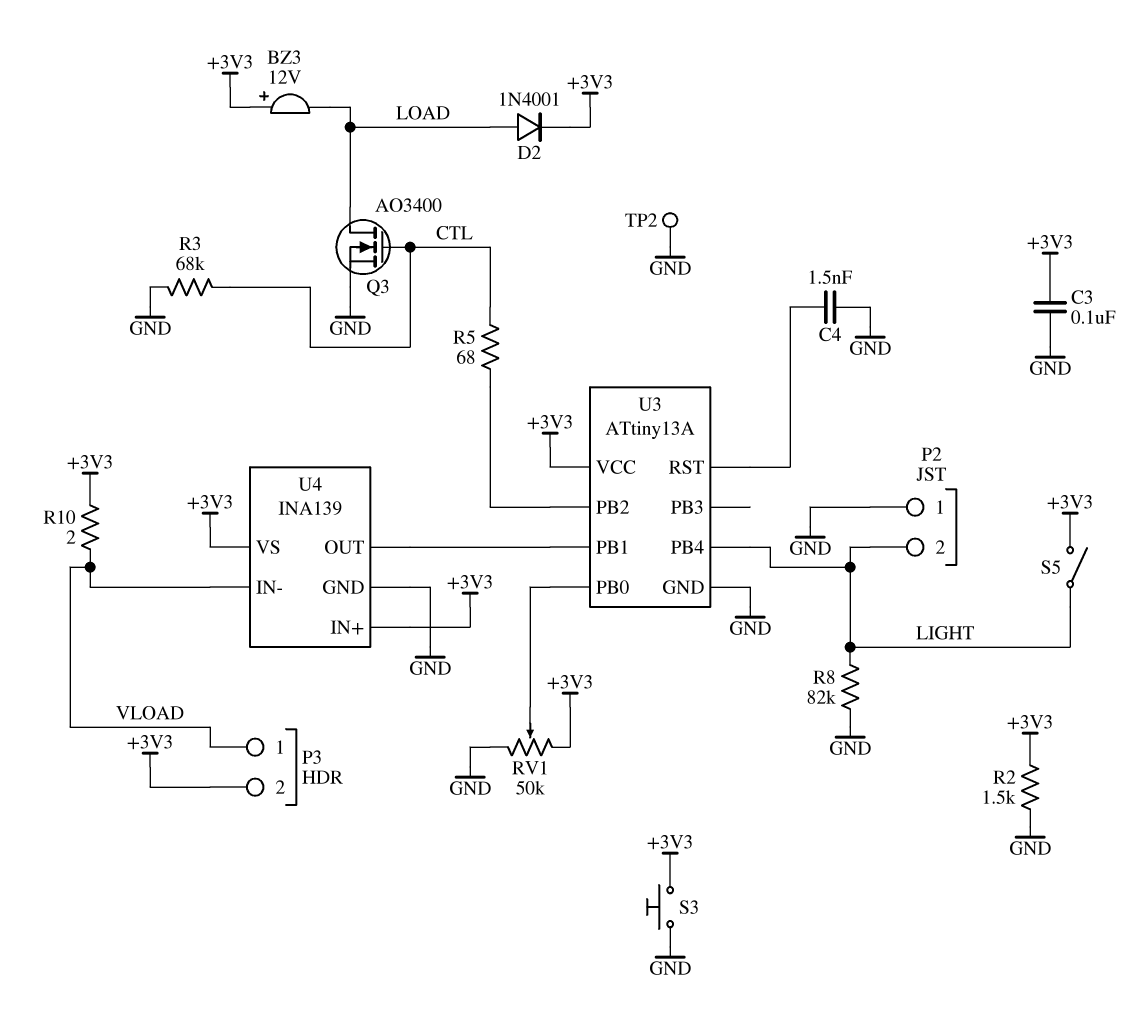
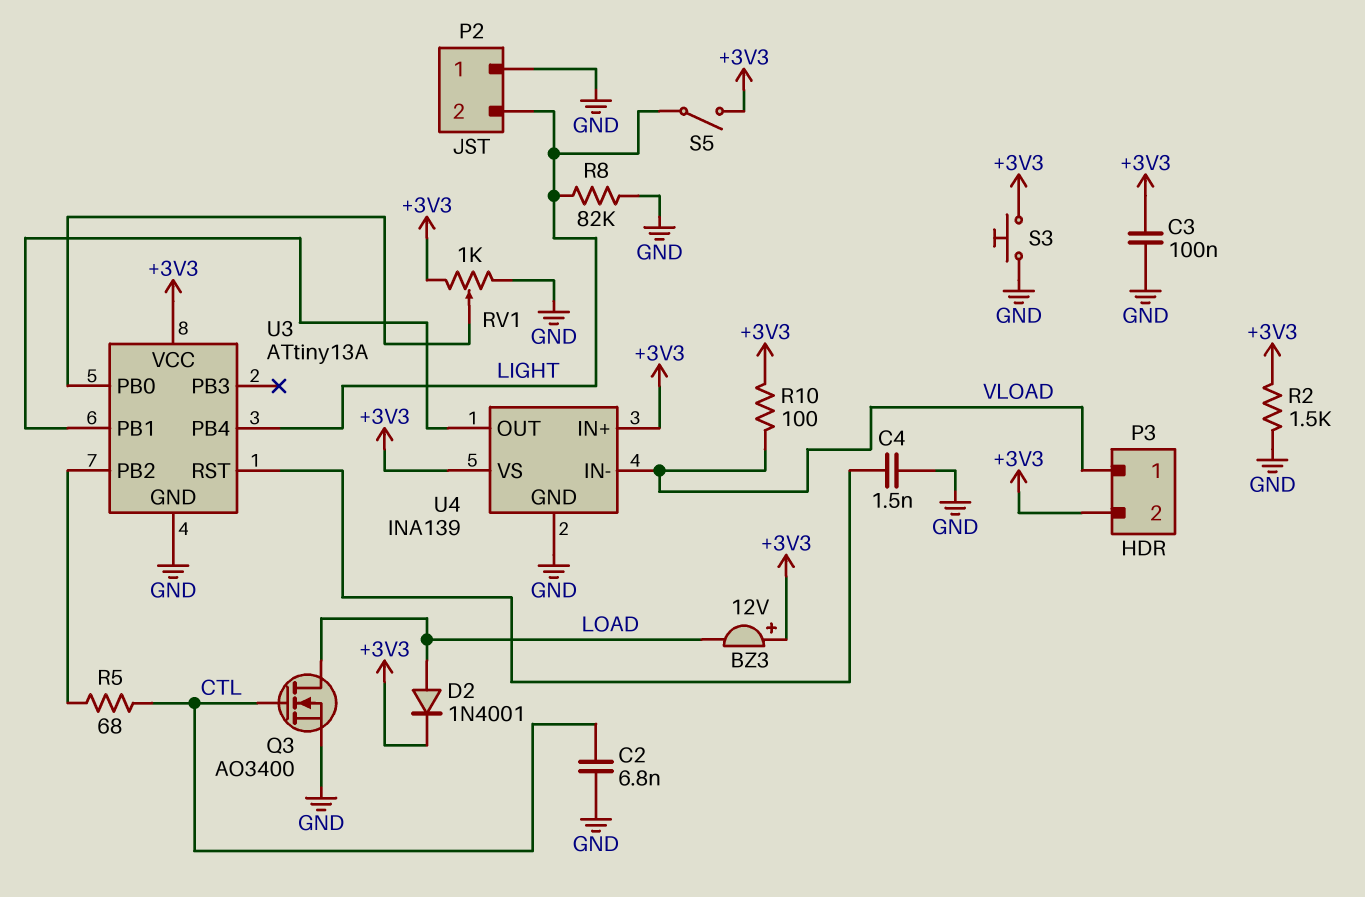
C2: none -> 6.8nF (CTL, GND)
R3: 68k (CTL, GND) -> none
R10: 2 (+3V3, VLOAD) -> 100 (+3V3, VLOAD)
RV1: 50k (+3V3, GND, wiper U3/PB0) -> 1k (+3V3, GND, wiper U3/PB0)
TP2: test point (GND) -> none

